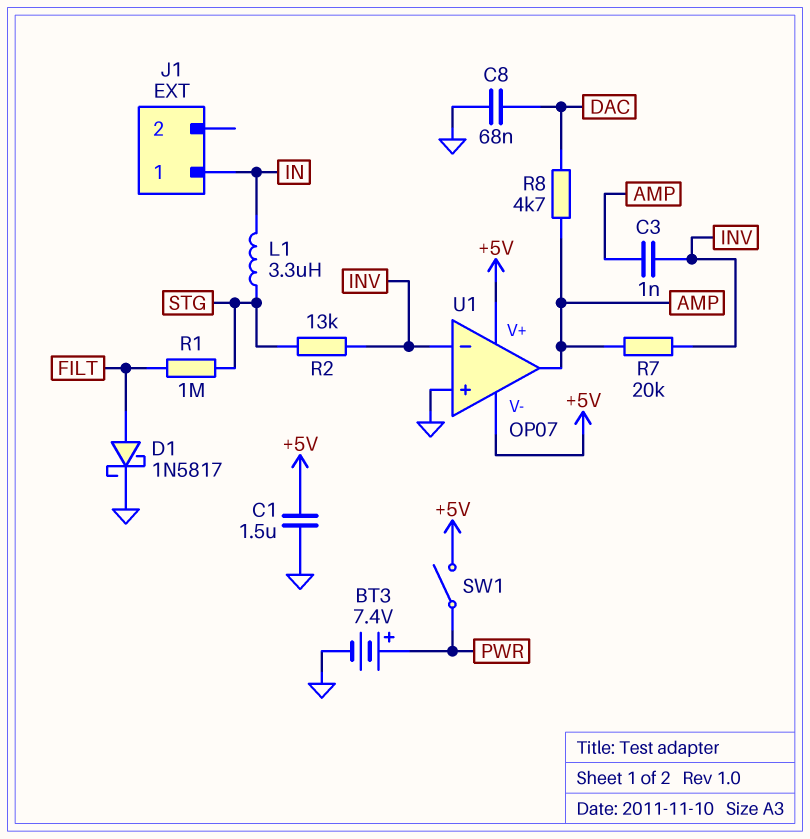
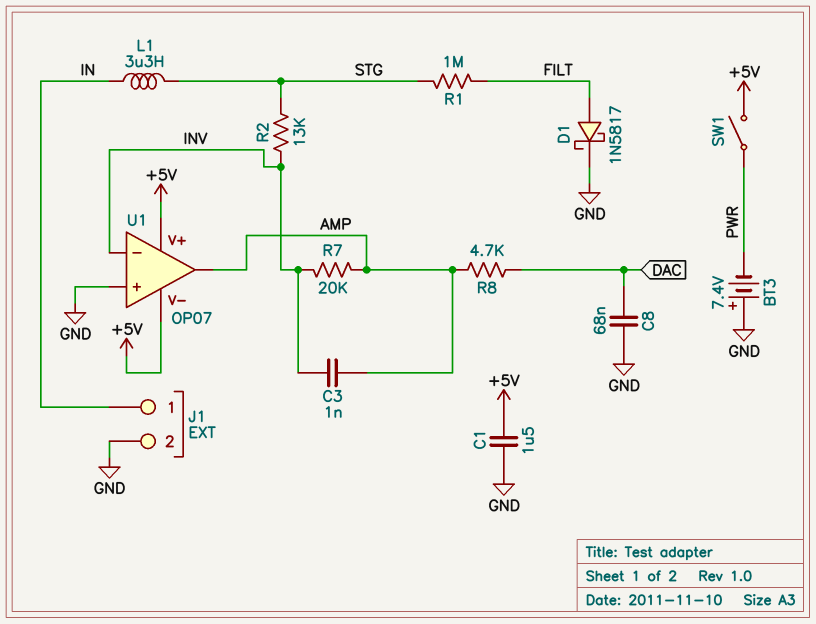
BT3: 7.4V (plus PWR, minus GND) -> 7.4V (plus GND, minus PWR)
J1 pin 2: none -> GND

